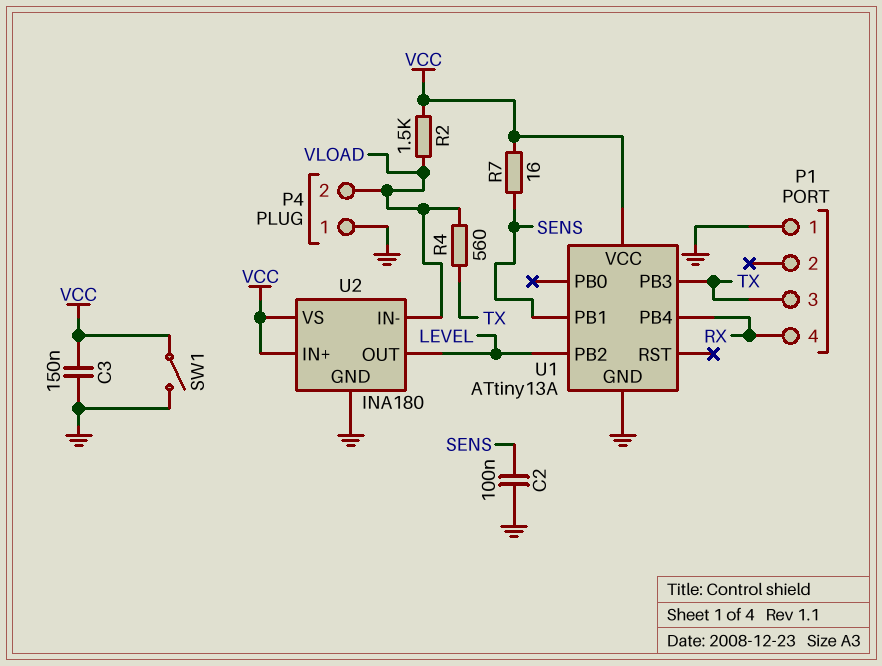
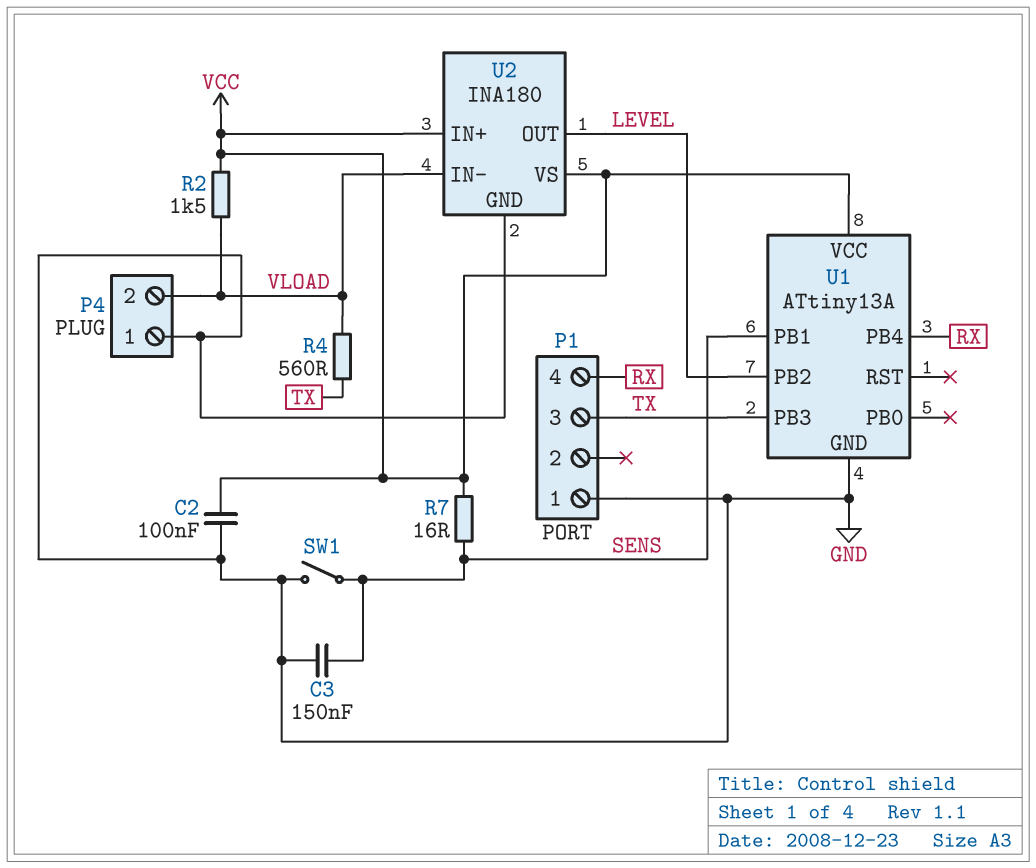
C2: 100nF (GND, SENS) -> 100nF (GND, VCC)
C3: 150nF (GND, VCC) -> 150nF (GND, SENS)
SW1: switch (GND, VCC) -> switch (GND, SENS)

